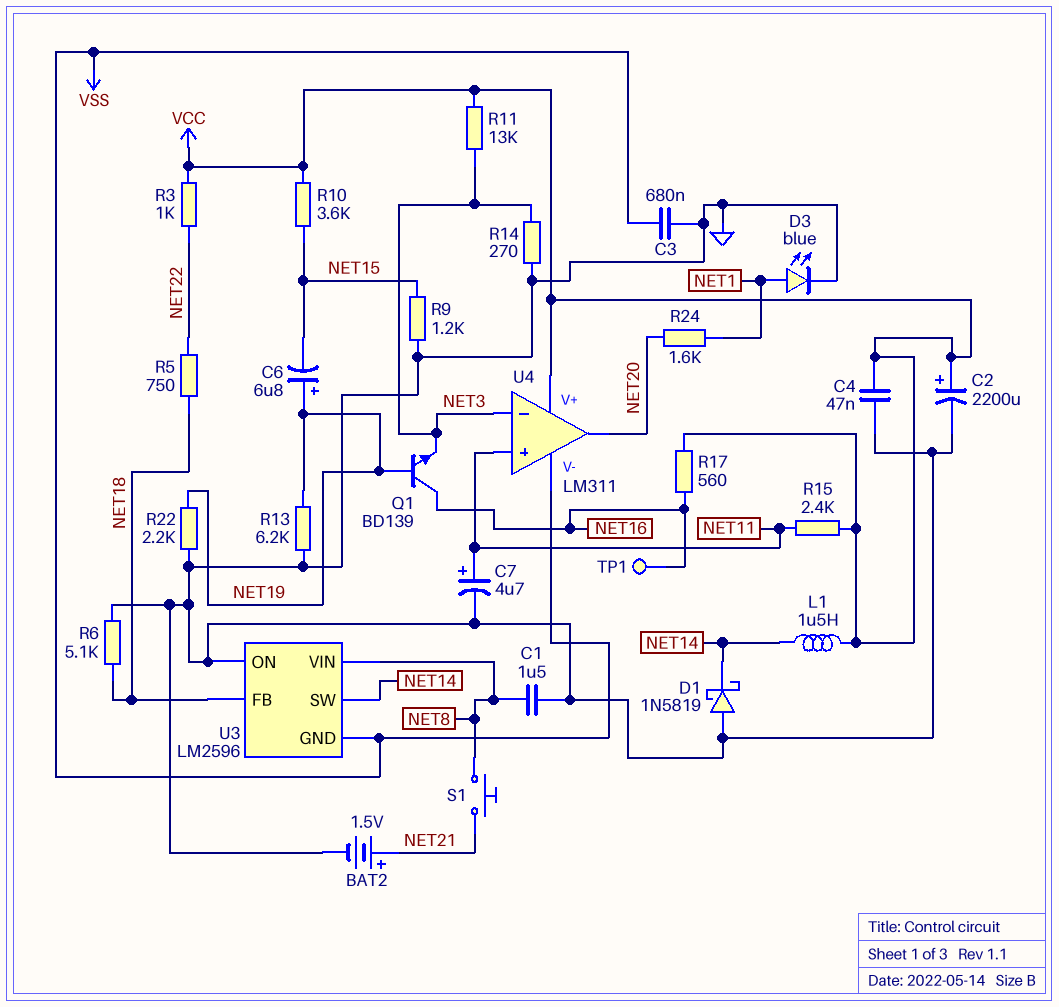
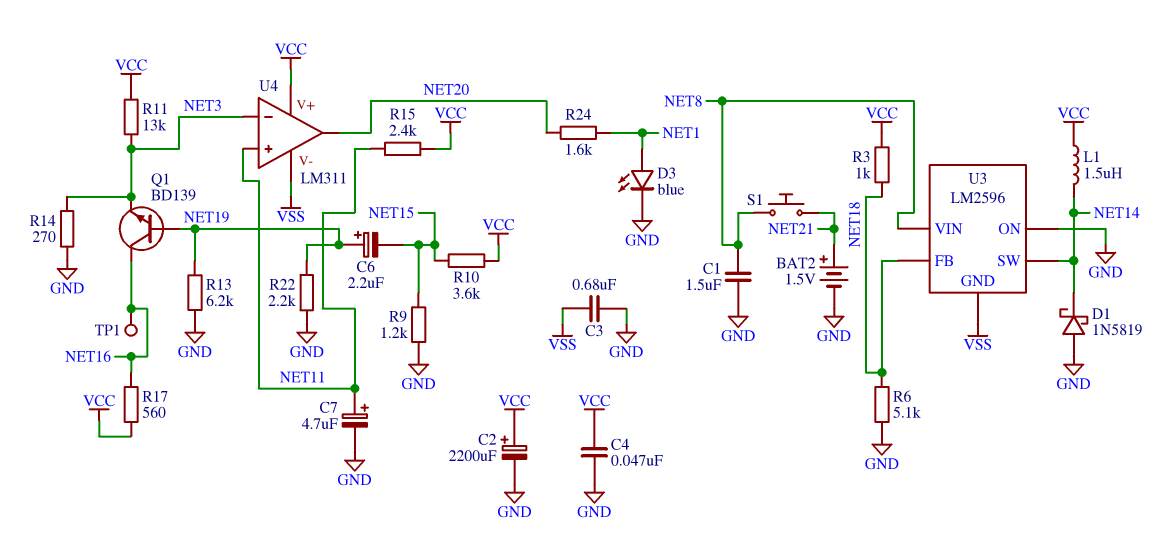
C6: 6.8uF (plus NET19, minus NET15) -> 2.2uF (plus NET19, minus NET15)
R3: 1k (NET22, VCC) -> 1k (NET18, VCC)
R5: 750 (NET18, NET22) -> none

